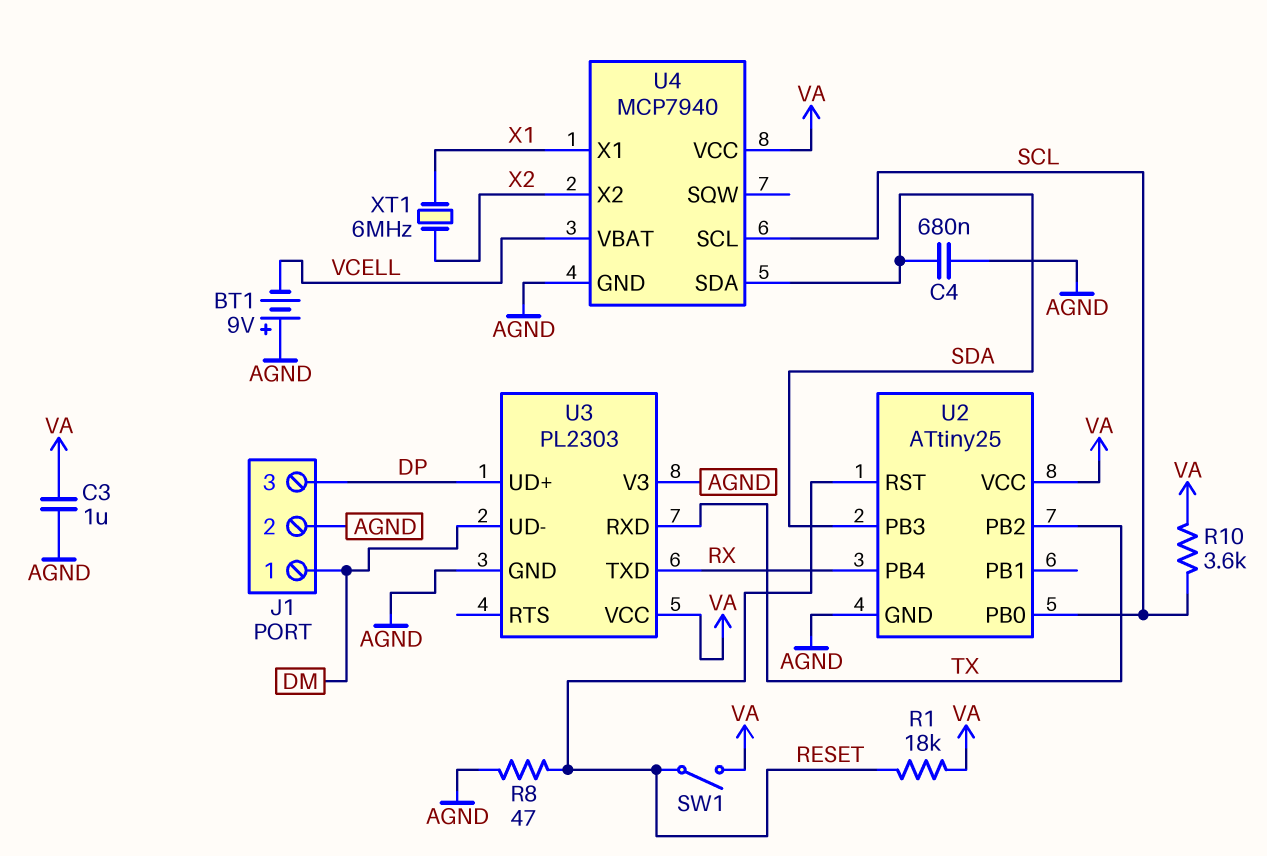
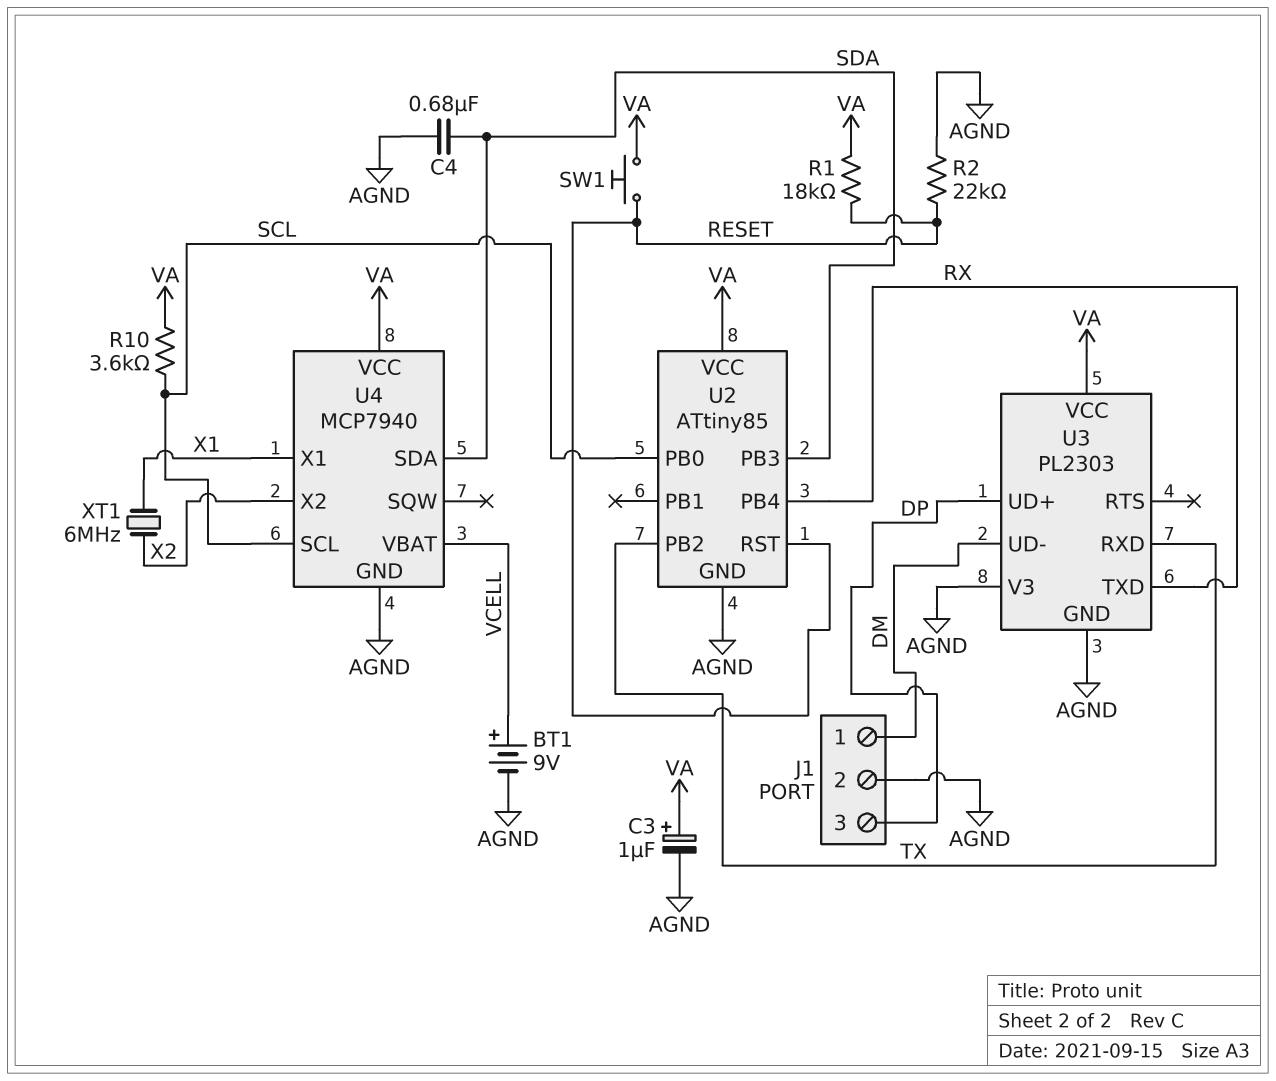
BT1: 9V (plus AGND, minus VCELL) -> 9V (plus VCELL, minus AGND)
C3: 1uF (AGND, VA) -> 1uF (plus VA, minus AGND)
R2: none -> 22k (AGND, RESET)
R8: 47 (AGND, RESET) -> none
SW1: switch (RESET, VA) -> button (RESET, VA)
U2: ATtiny25 -> ATtiny85

